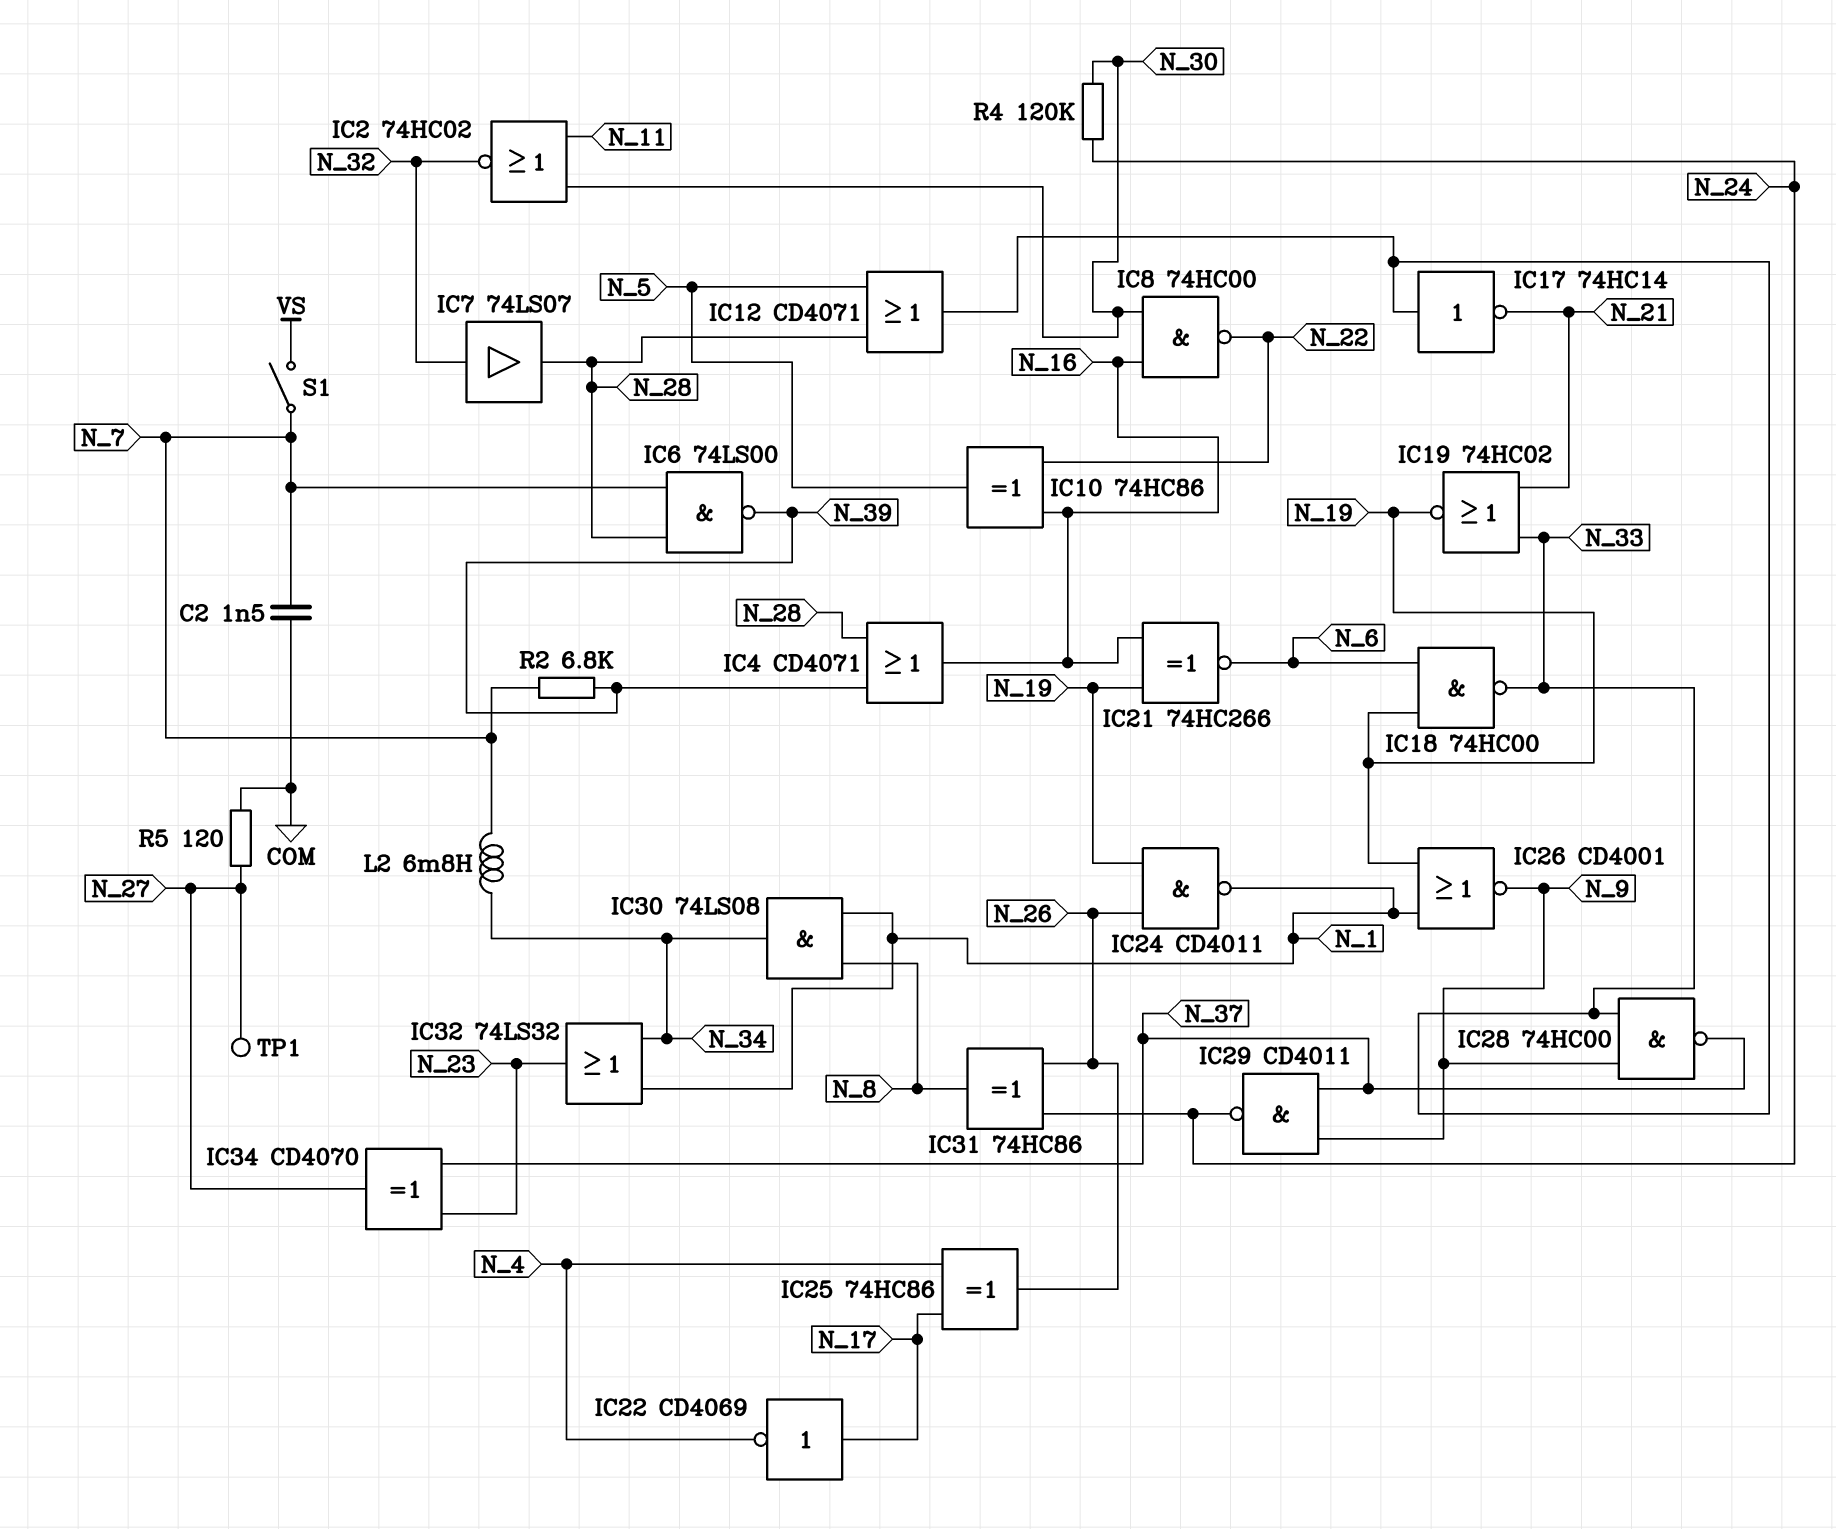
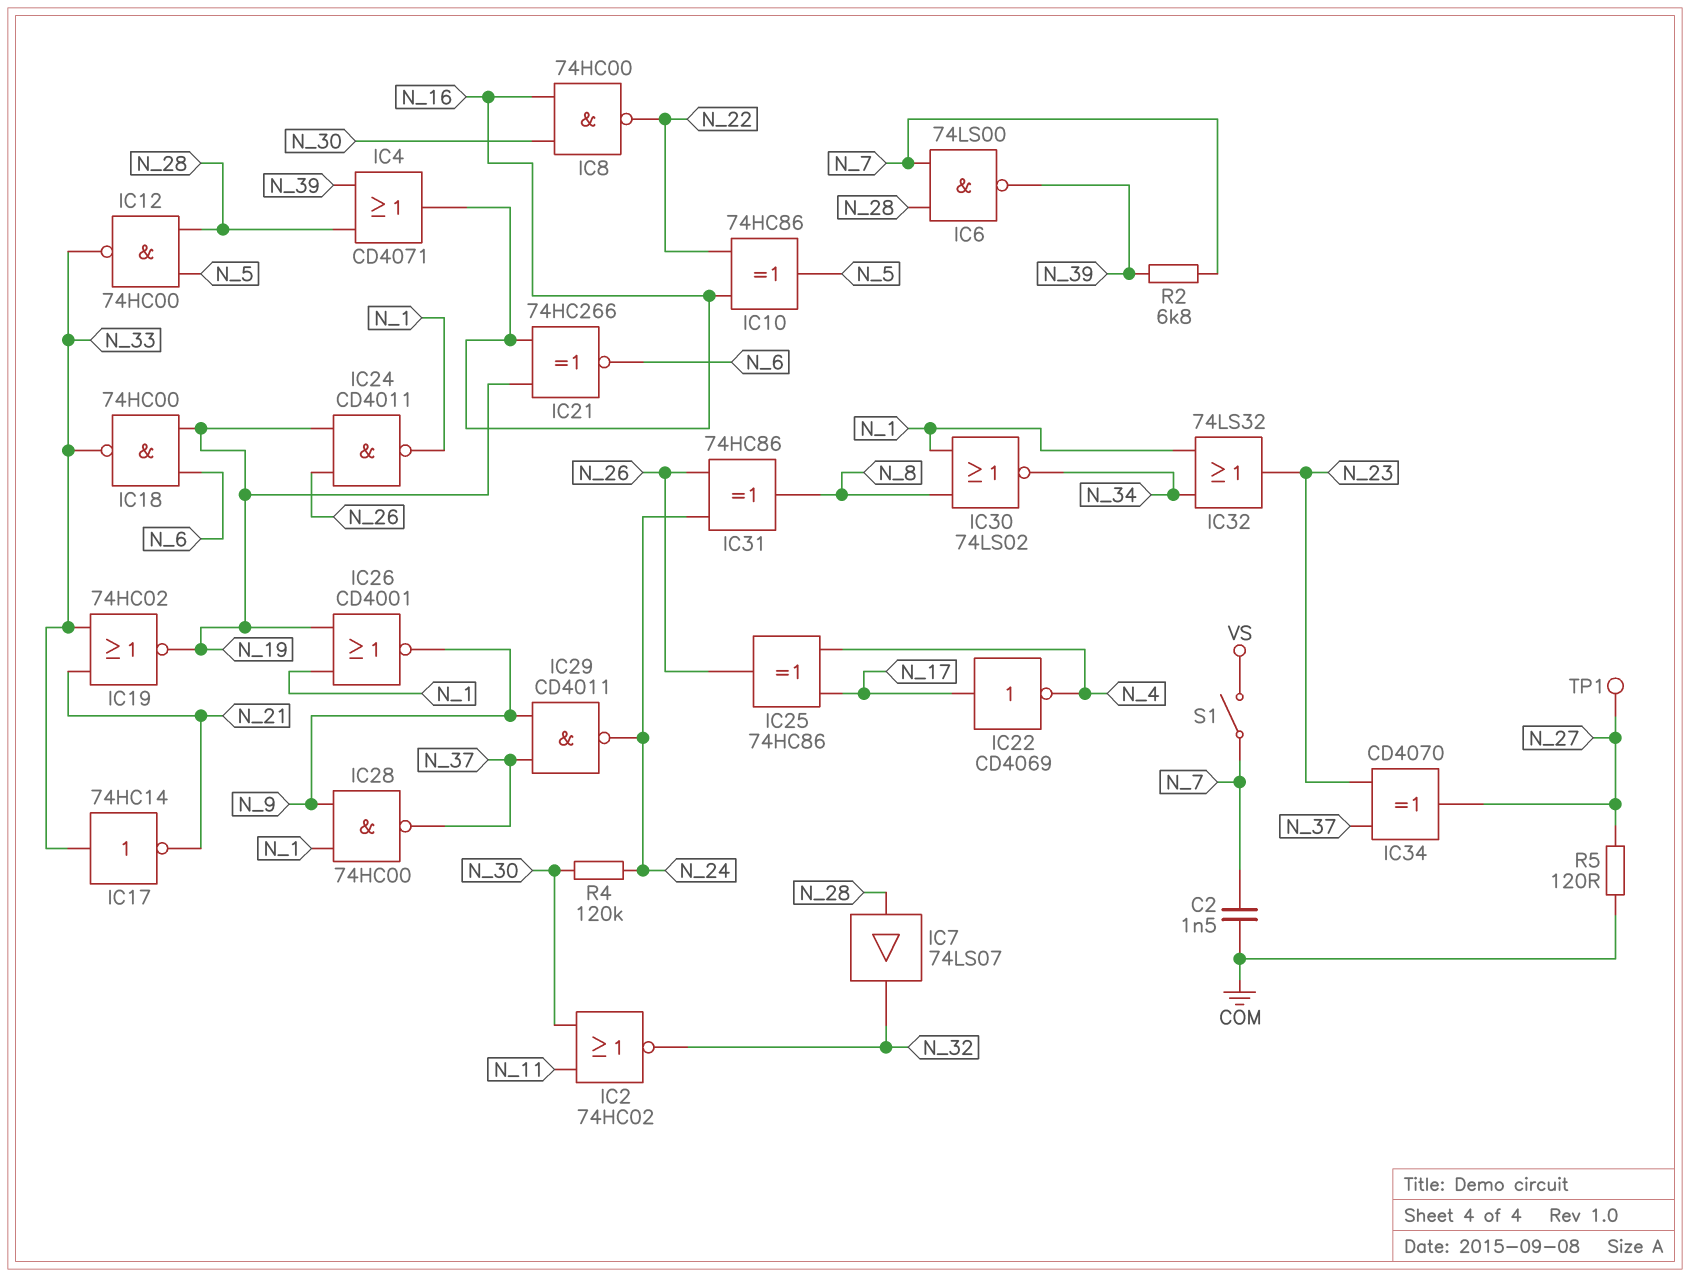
IC7: buffer 74LS07 (in N_32, out N_28) -> buffer 74LS07 (in N_28, out N_32)
IC12: OR CD4071 (in N_5, in N_28, out N_33) -> NAND 74HC00 (in N_5, in N_28, out N_33)
IC28: NAND 74HC00 (in N_9, in N_33, out N_37) -> NAND 74HC00 (in N_1, in N_9, out N_37)
IC30: AND 74LS08 (in N_1, in N_8, out N_34) -> NOR 74LS02 (in N_1, in N_8, out N_34)
L2: 6.8mH (N_7, N_34) -> none

